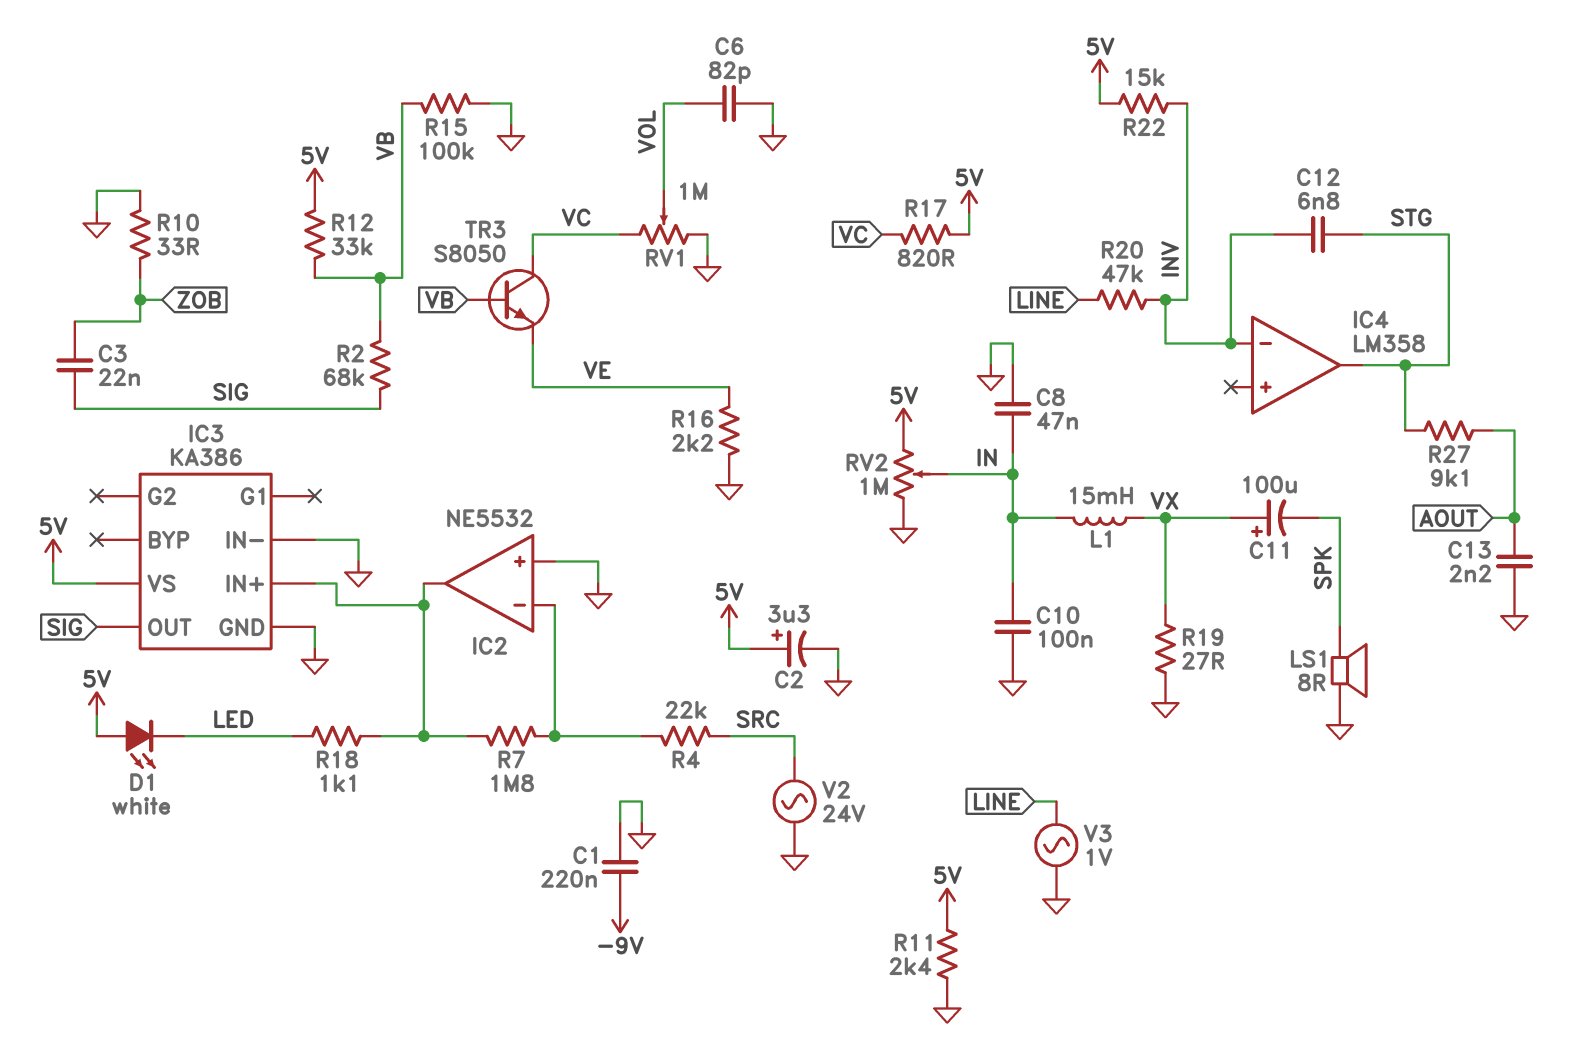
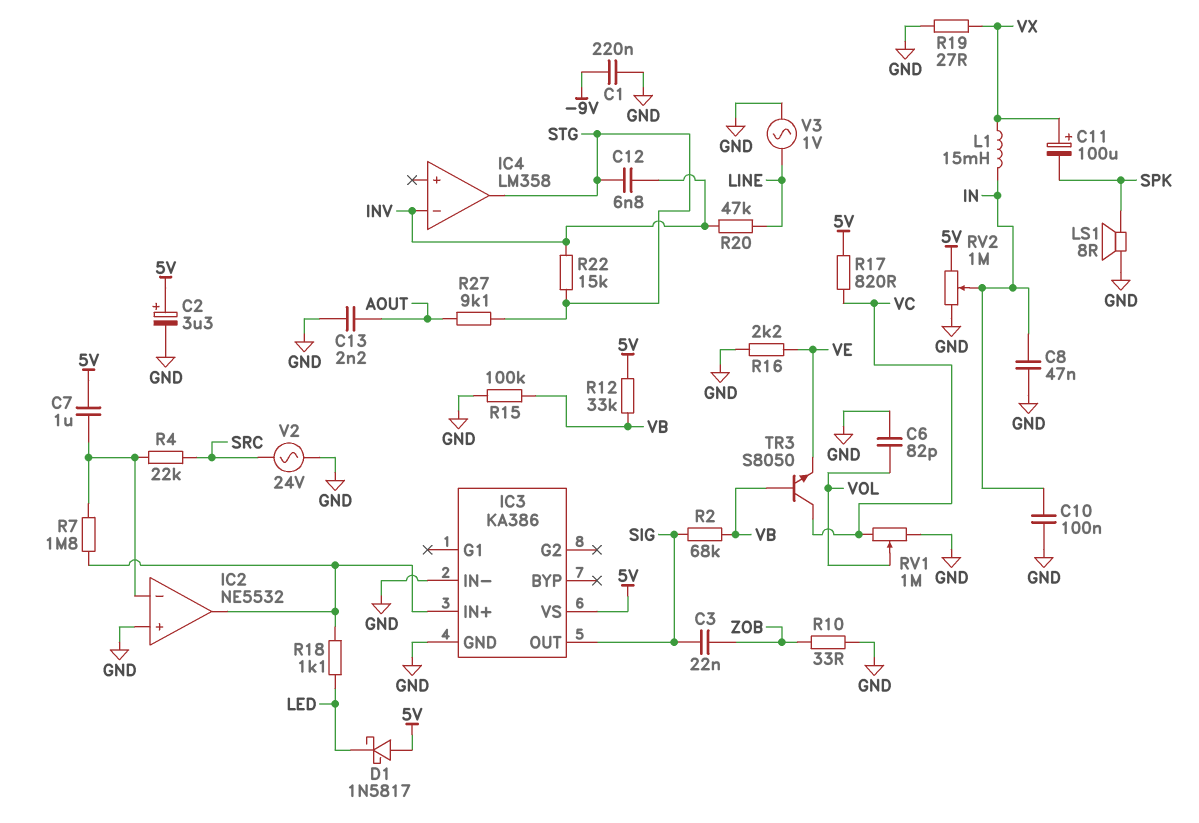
C7: none -> 1uF (5V, IC2/in-)
D1: LED white (A 5V, K LED) -> schottky 1N5817 (A 5V, K LED)
R11: 2.4k (5V, GND) -> none
R22: 15k (5V, INV) -> 15k (INV, STG)

